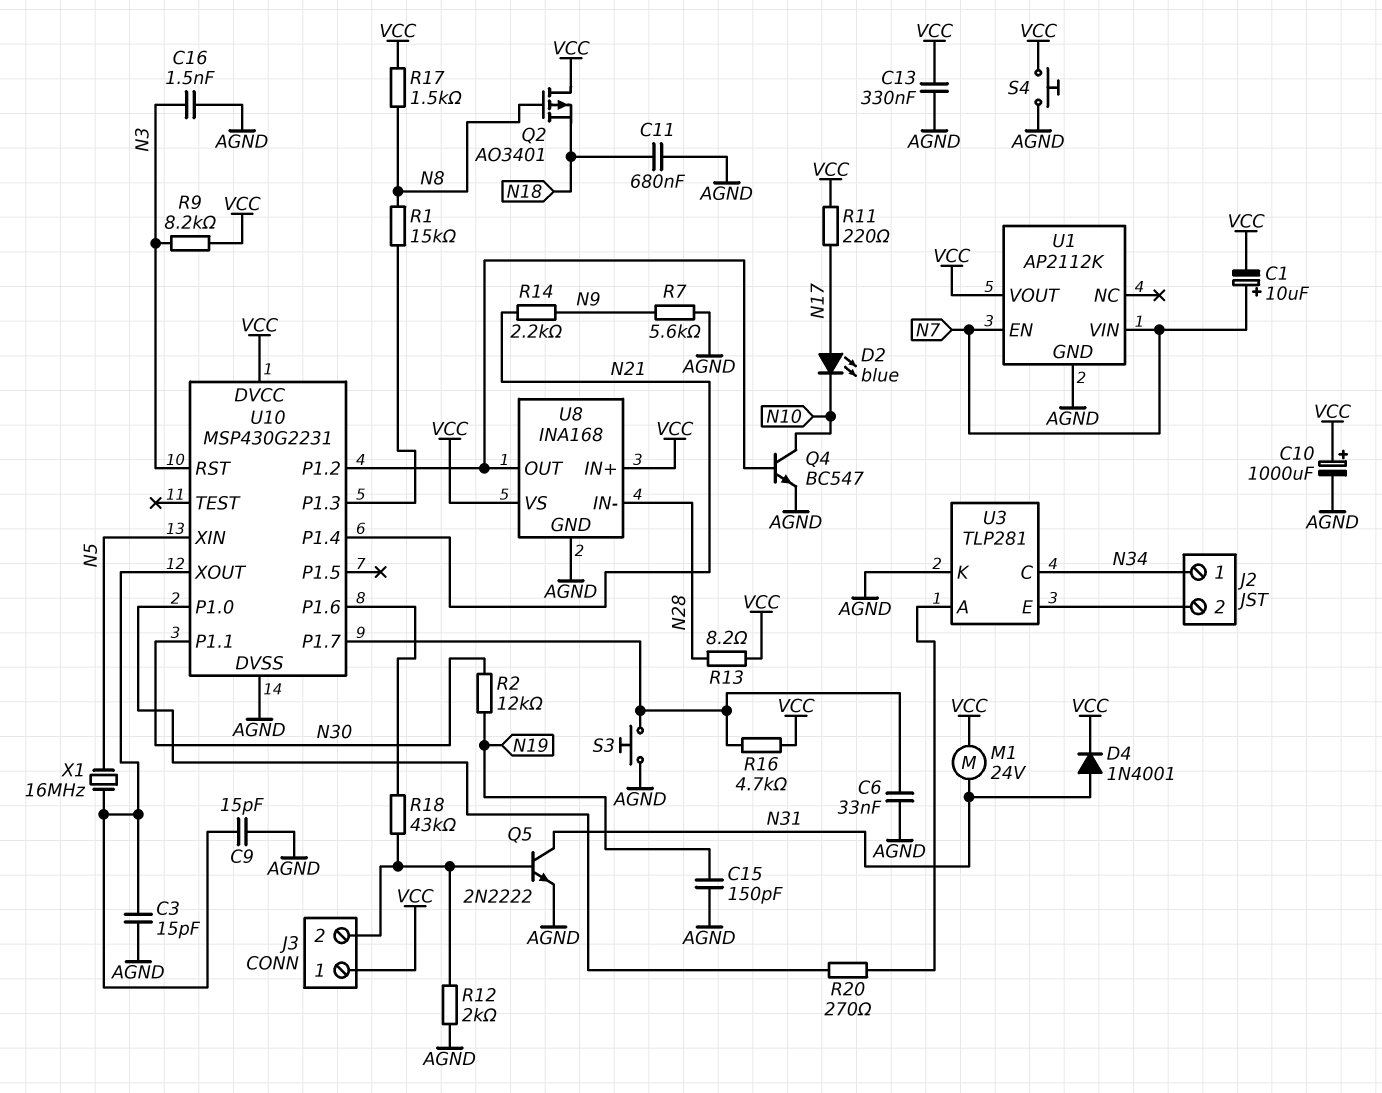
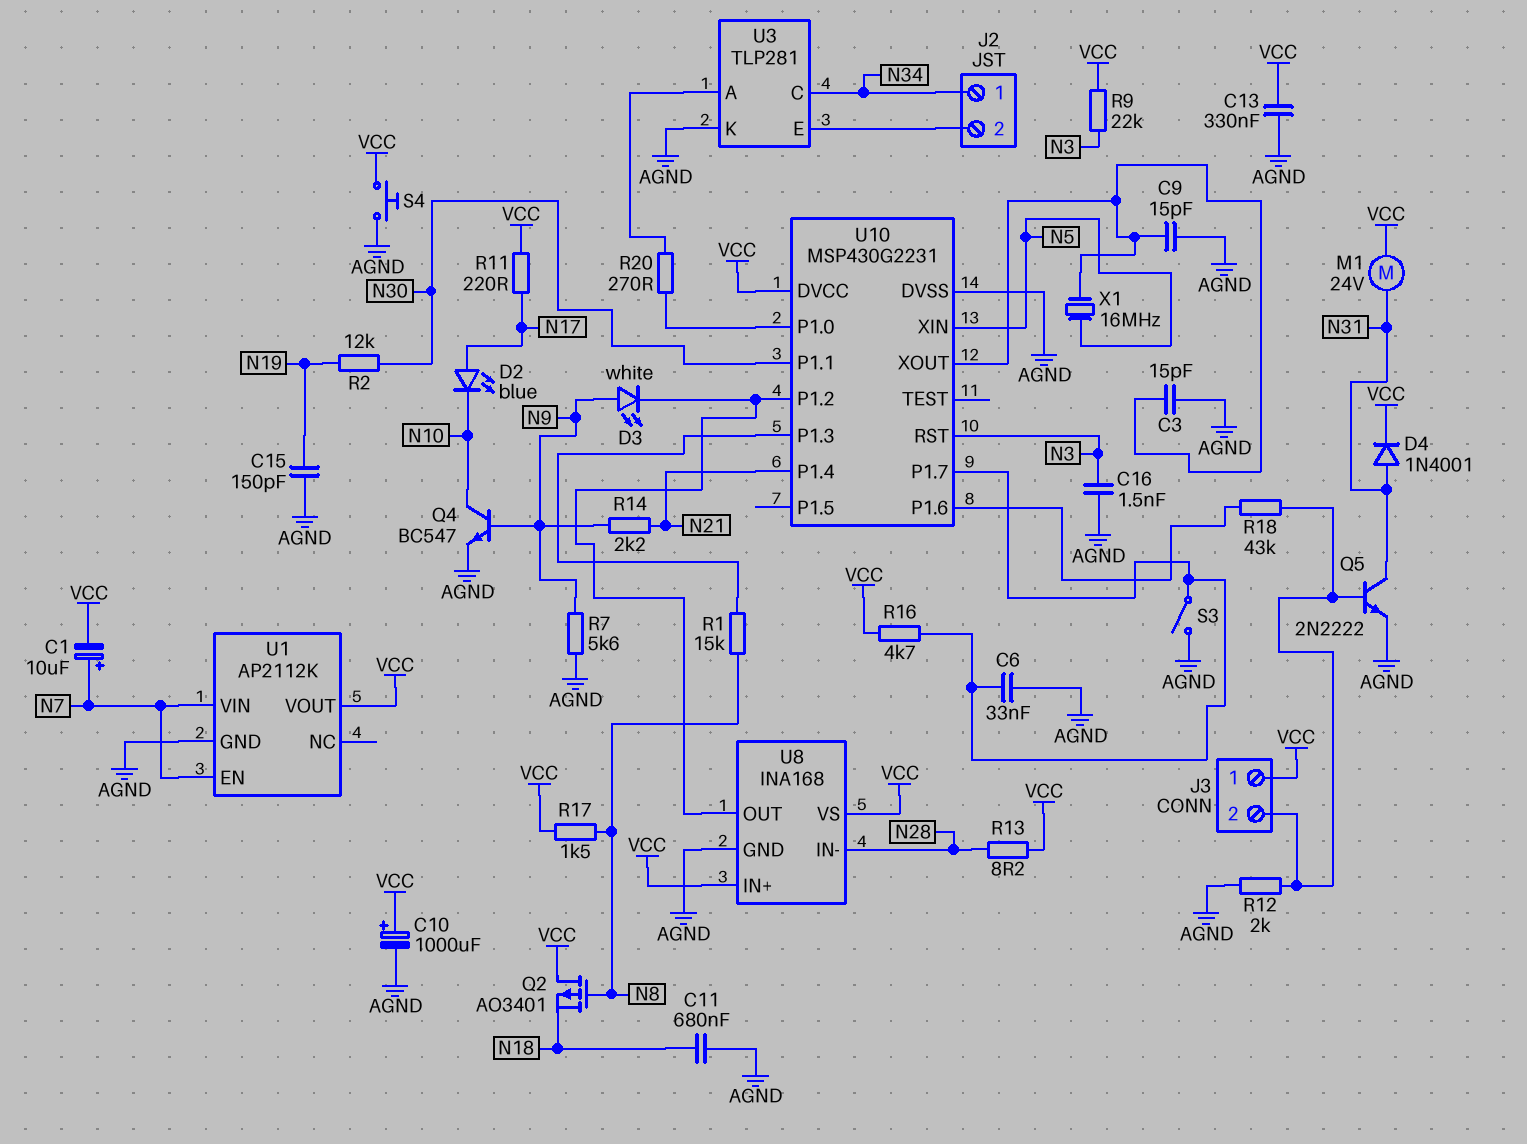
D3: none -> LED white (A N9, K U8/OUT)
Q4: NPN BC547 (B U8/OUT, C N10, E AGND) -> NPN BC547 (B N9, C N10, E AGND)
R9: 8.2k (N3, VCC) -> 22k (N3, VCC)
S3: button (AGND, U10/P1.7) -> switch (AGND, U10/P1.7)

